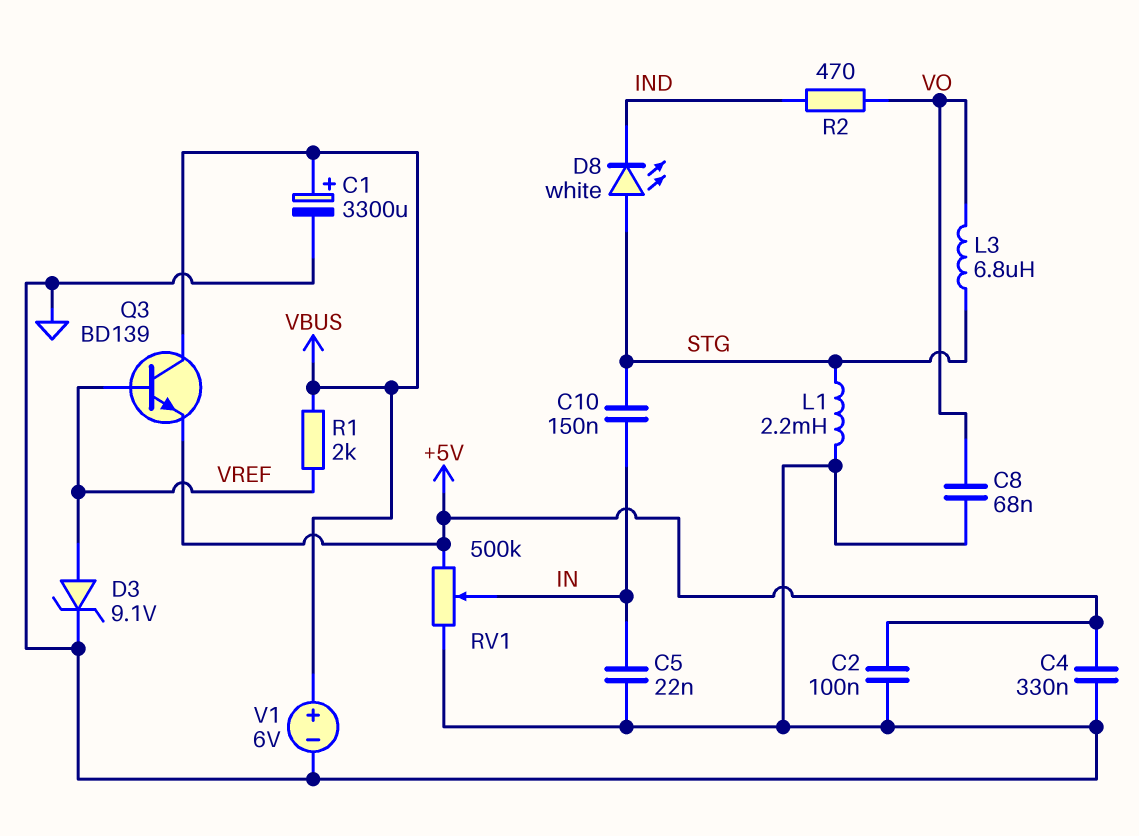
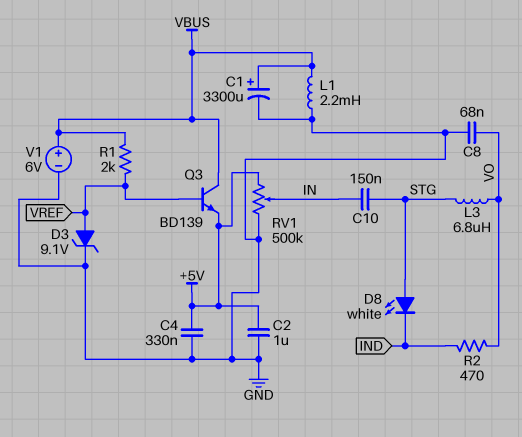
C2: 100nF (+5V, GND) -> 1uF (+5V, GND)
C5: 22nF (GND, IN) -> none
L1: 2.2mH (GND, STG) -> 2.2mH (GND, VBUS)

